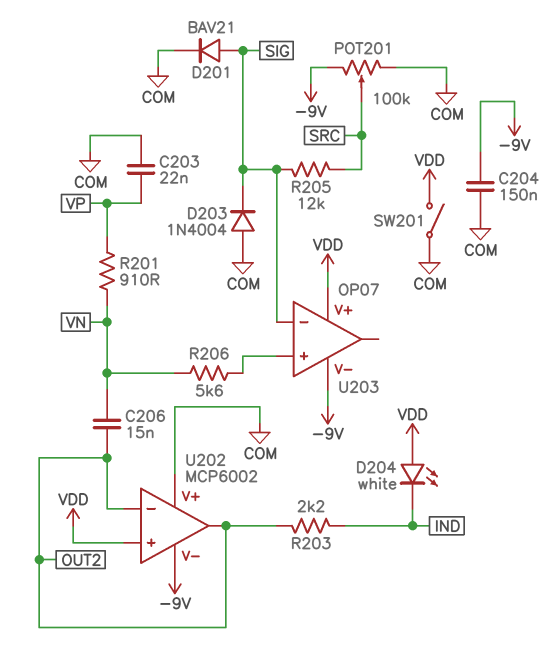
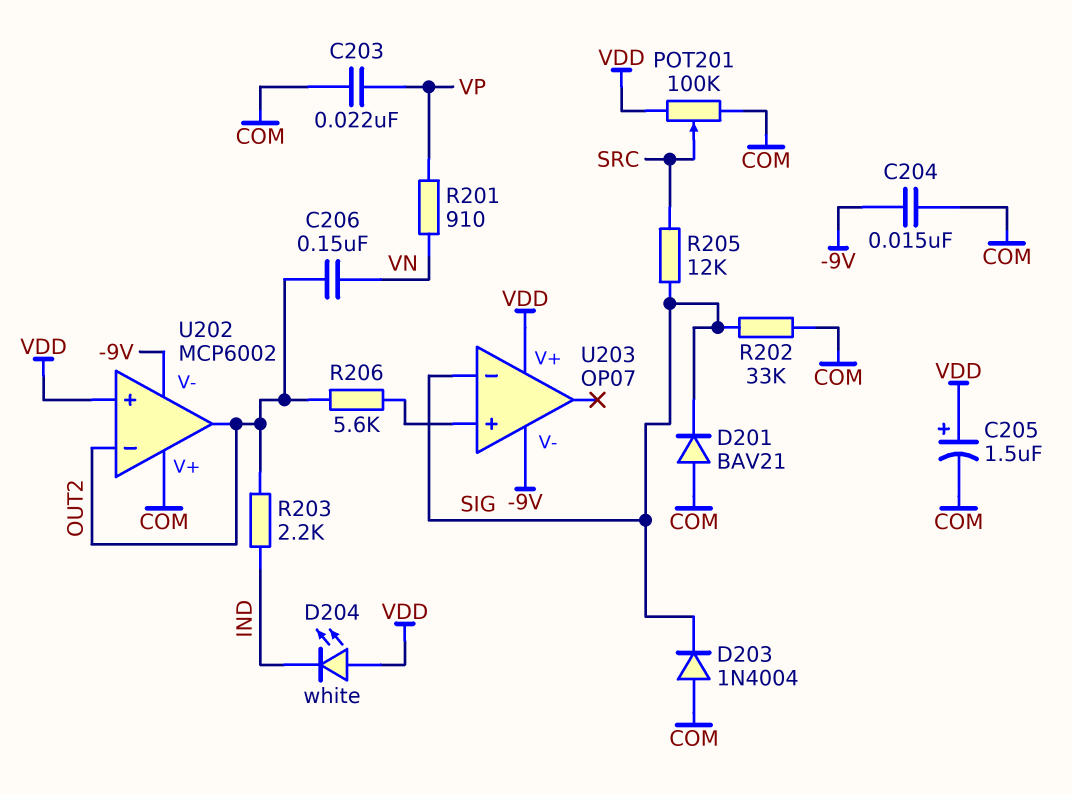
C204: 150nF (-9V, COM) -> 15nF (-9V, COM)
C205: none -> 1.5uF (plus VDD, minus COM)
C206: 15nF (OUT2, VN) -> 150nF (OUT2, VN)
D201: diode BAV21 (A SIG, K COM) -> diode BAV21 (A COM, K SIG)
POT201: 100k (-9V, COM, wiper SRC) -> 100k (COM, VDD, wiper SRC)
R202: none -> 33k (COM, SIG)
R206: 5.6k (U203/in+, VN) -> 5.6k (OUT2, U203/in+)
SW201: switch (COM, VDD) -> none

